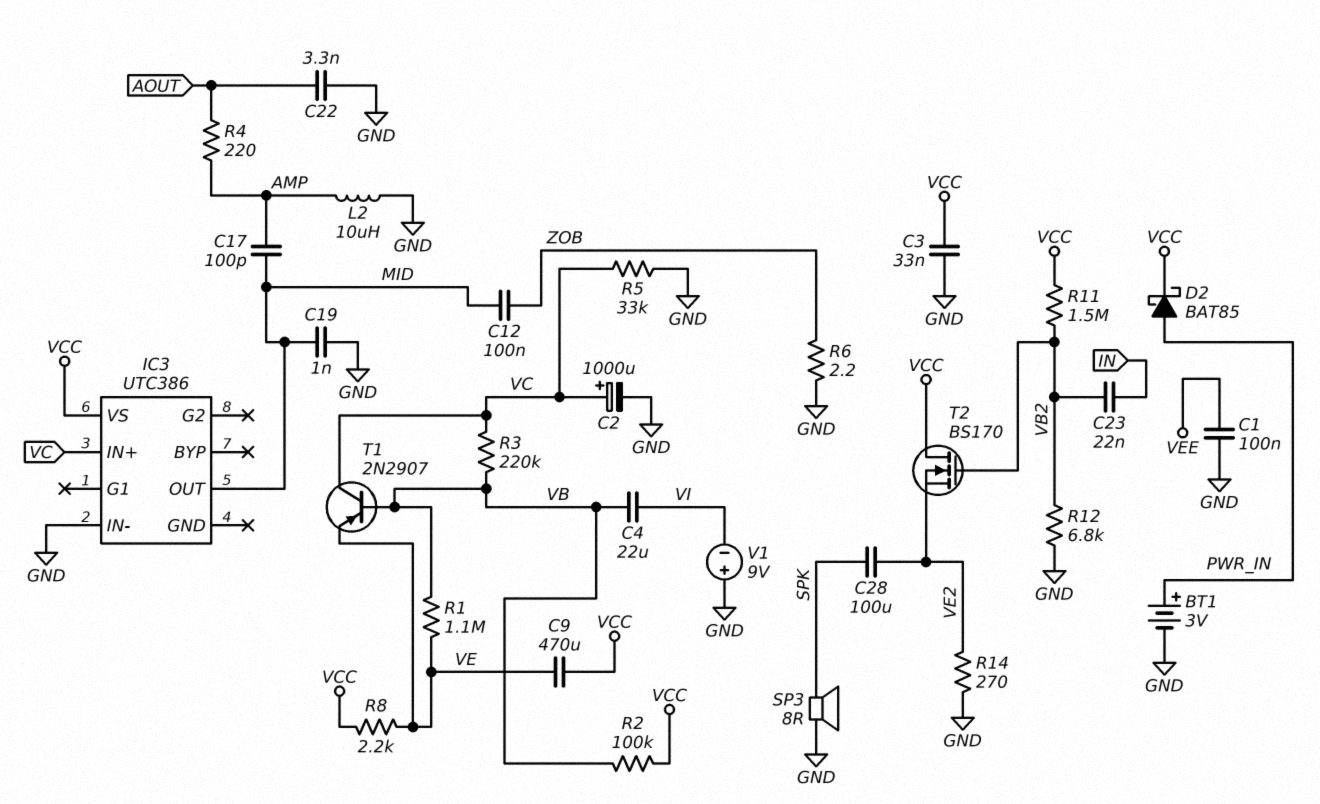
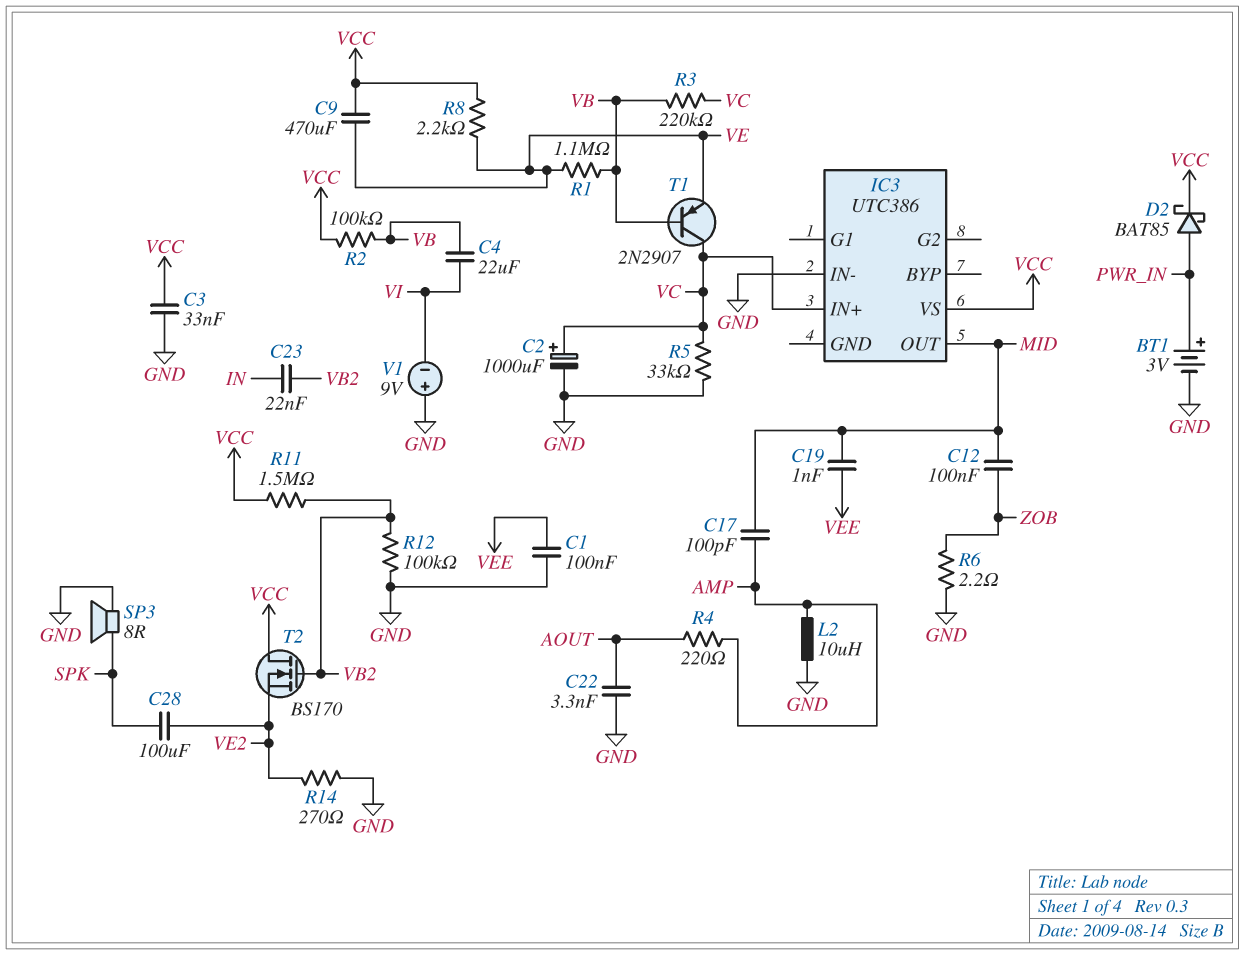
C19: 1nF (GND, MID) -> 1nF (MID, VEE)
R12: 6.8k (GND, VB2) -> 100k (GND, VB2)

